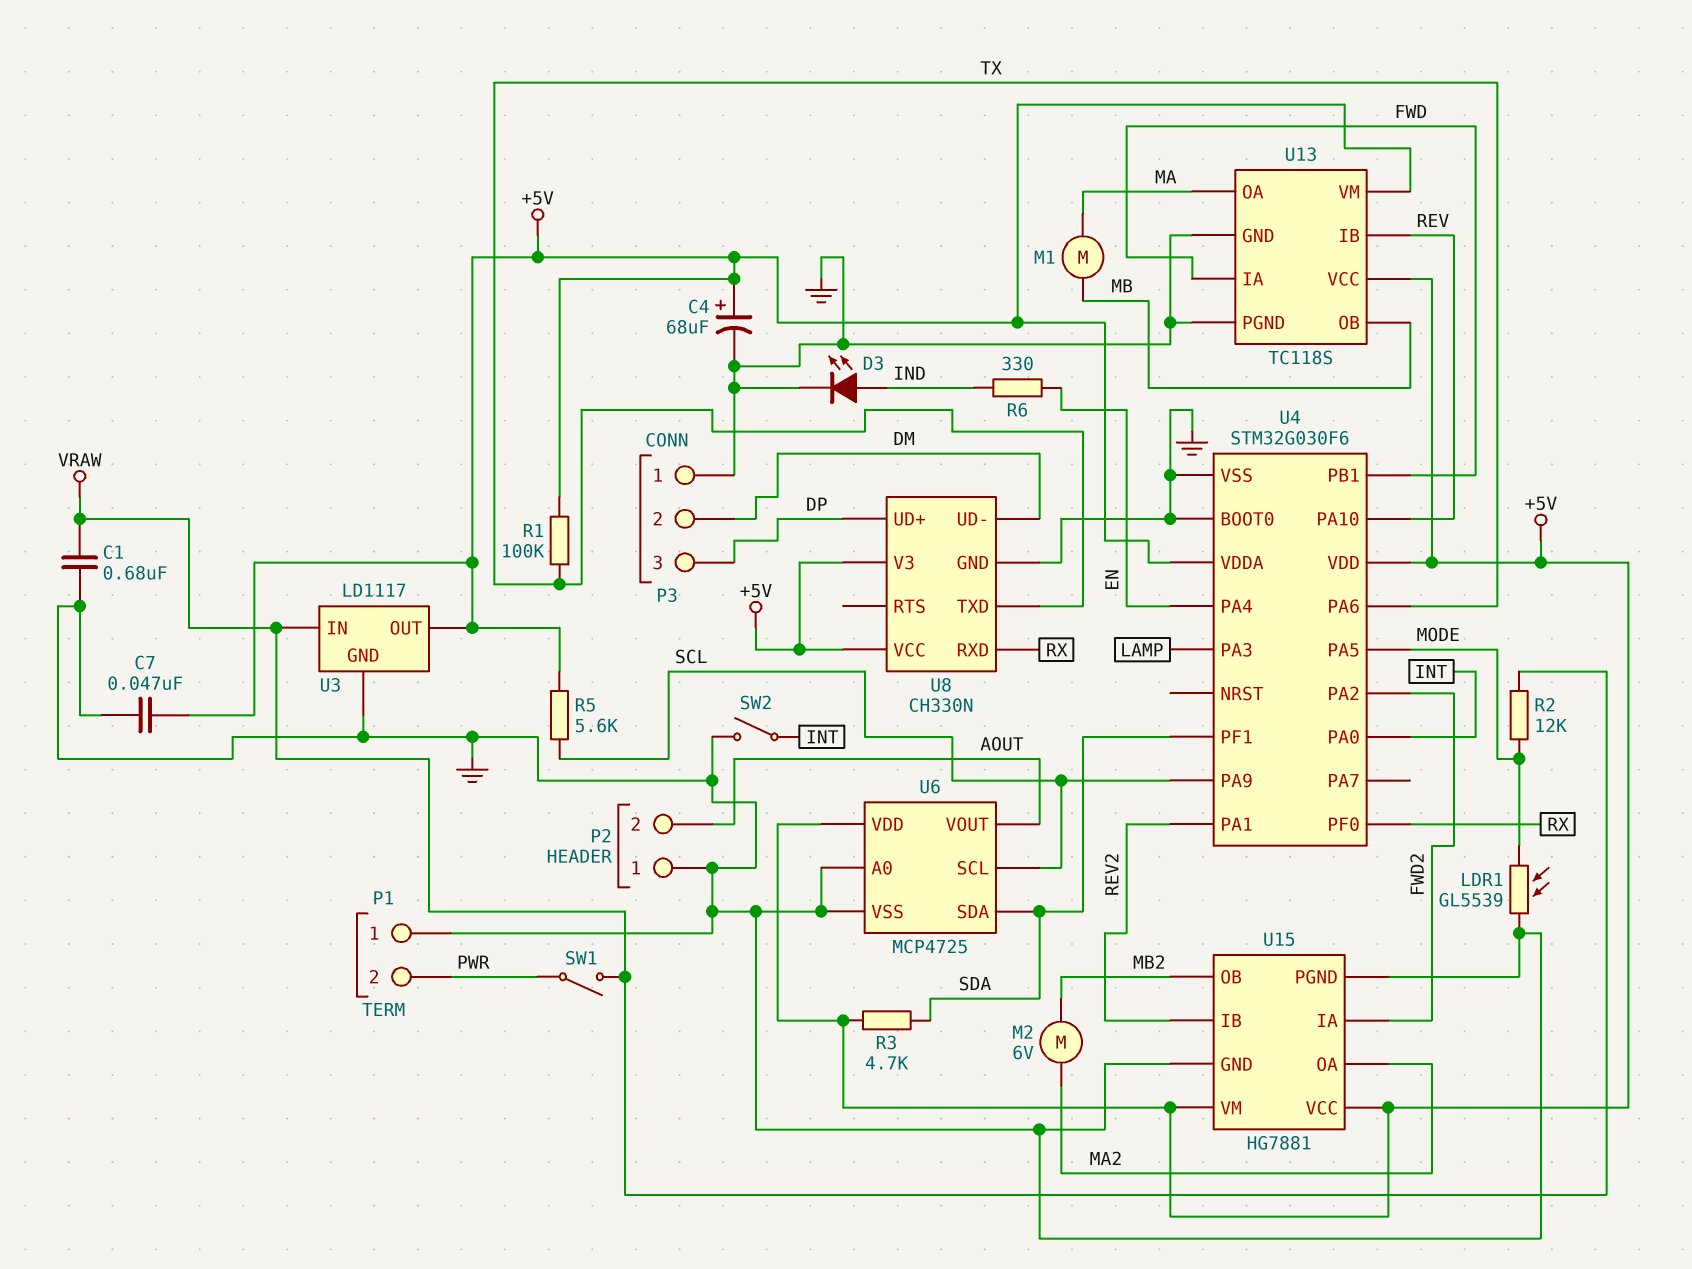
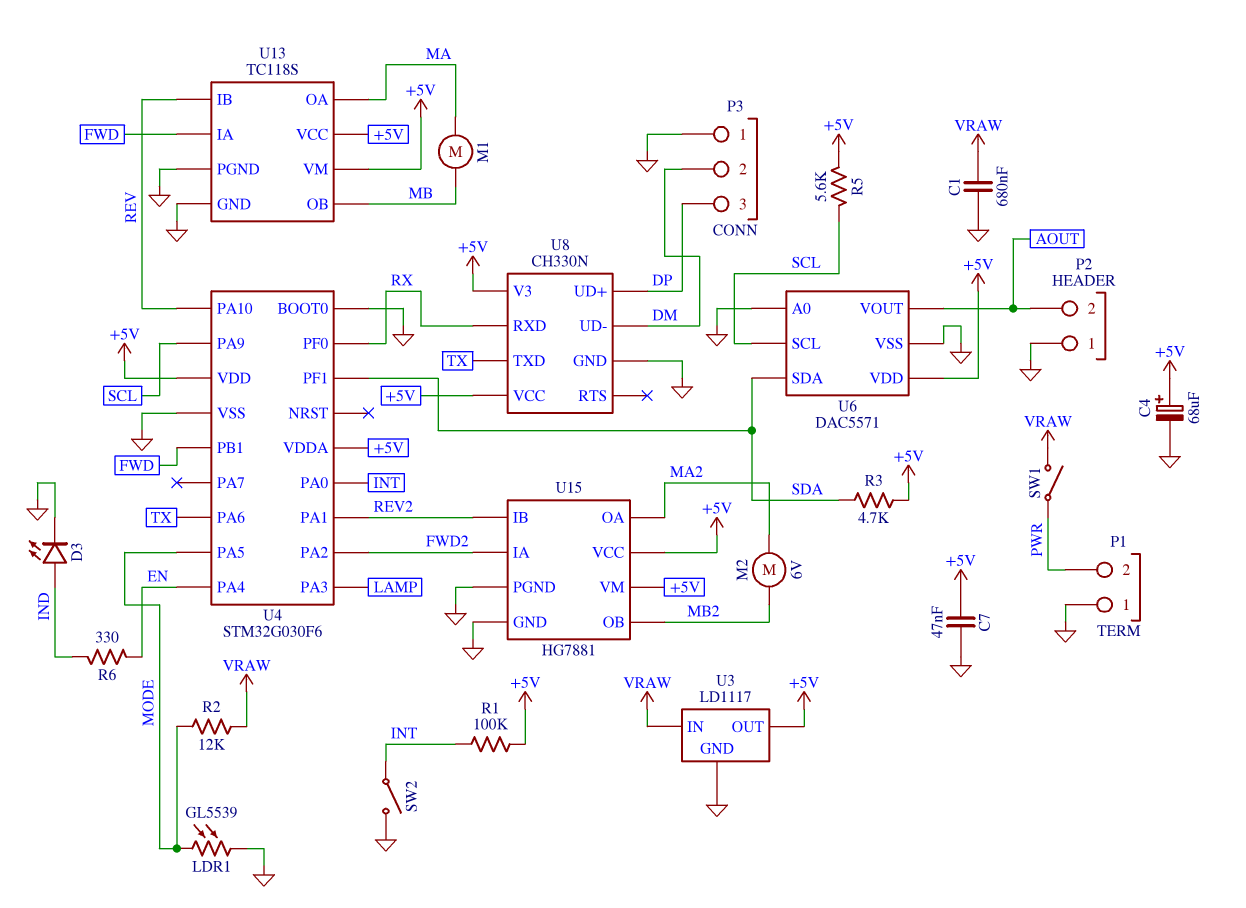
R1: 100k (+5V, TX) -> 100k (+5V, INT)
U6: MCP4725 -> DAC5571

